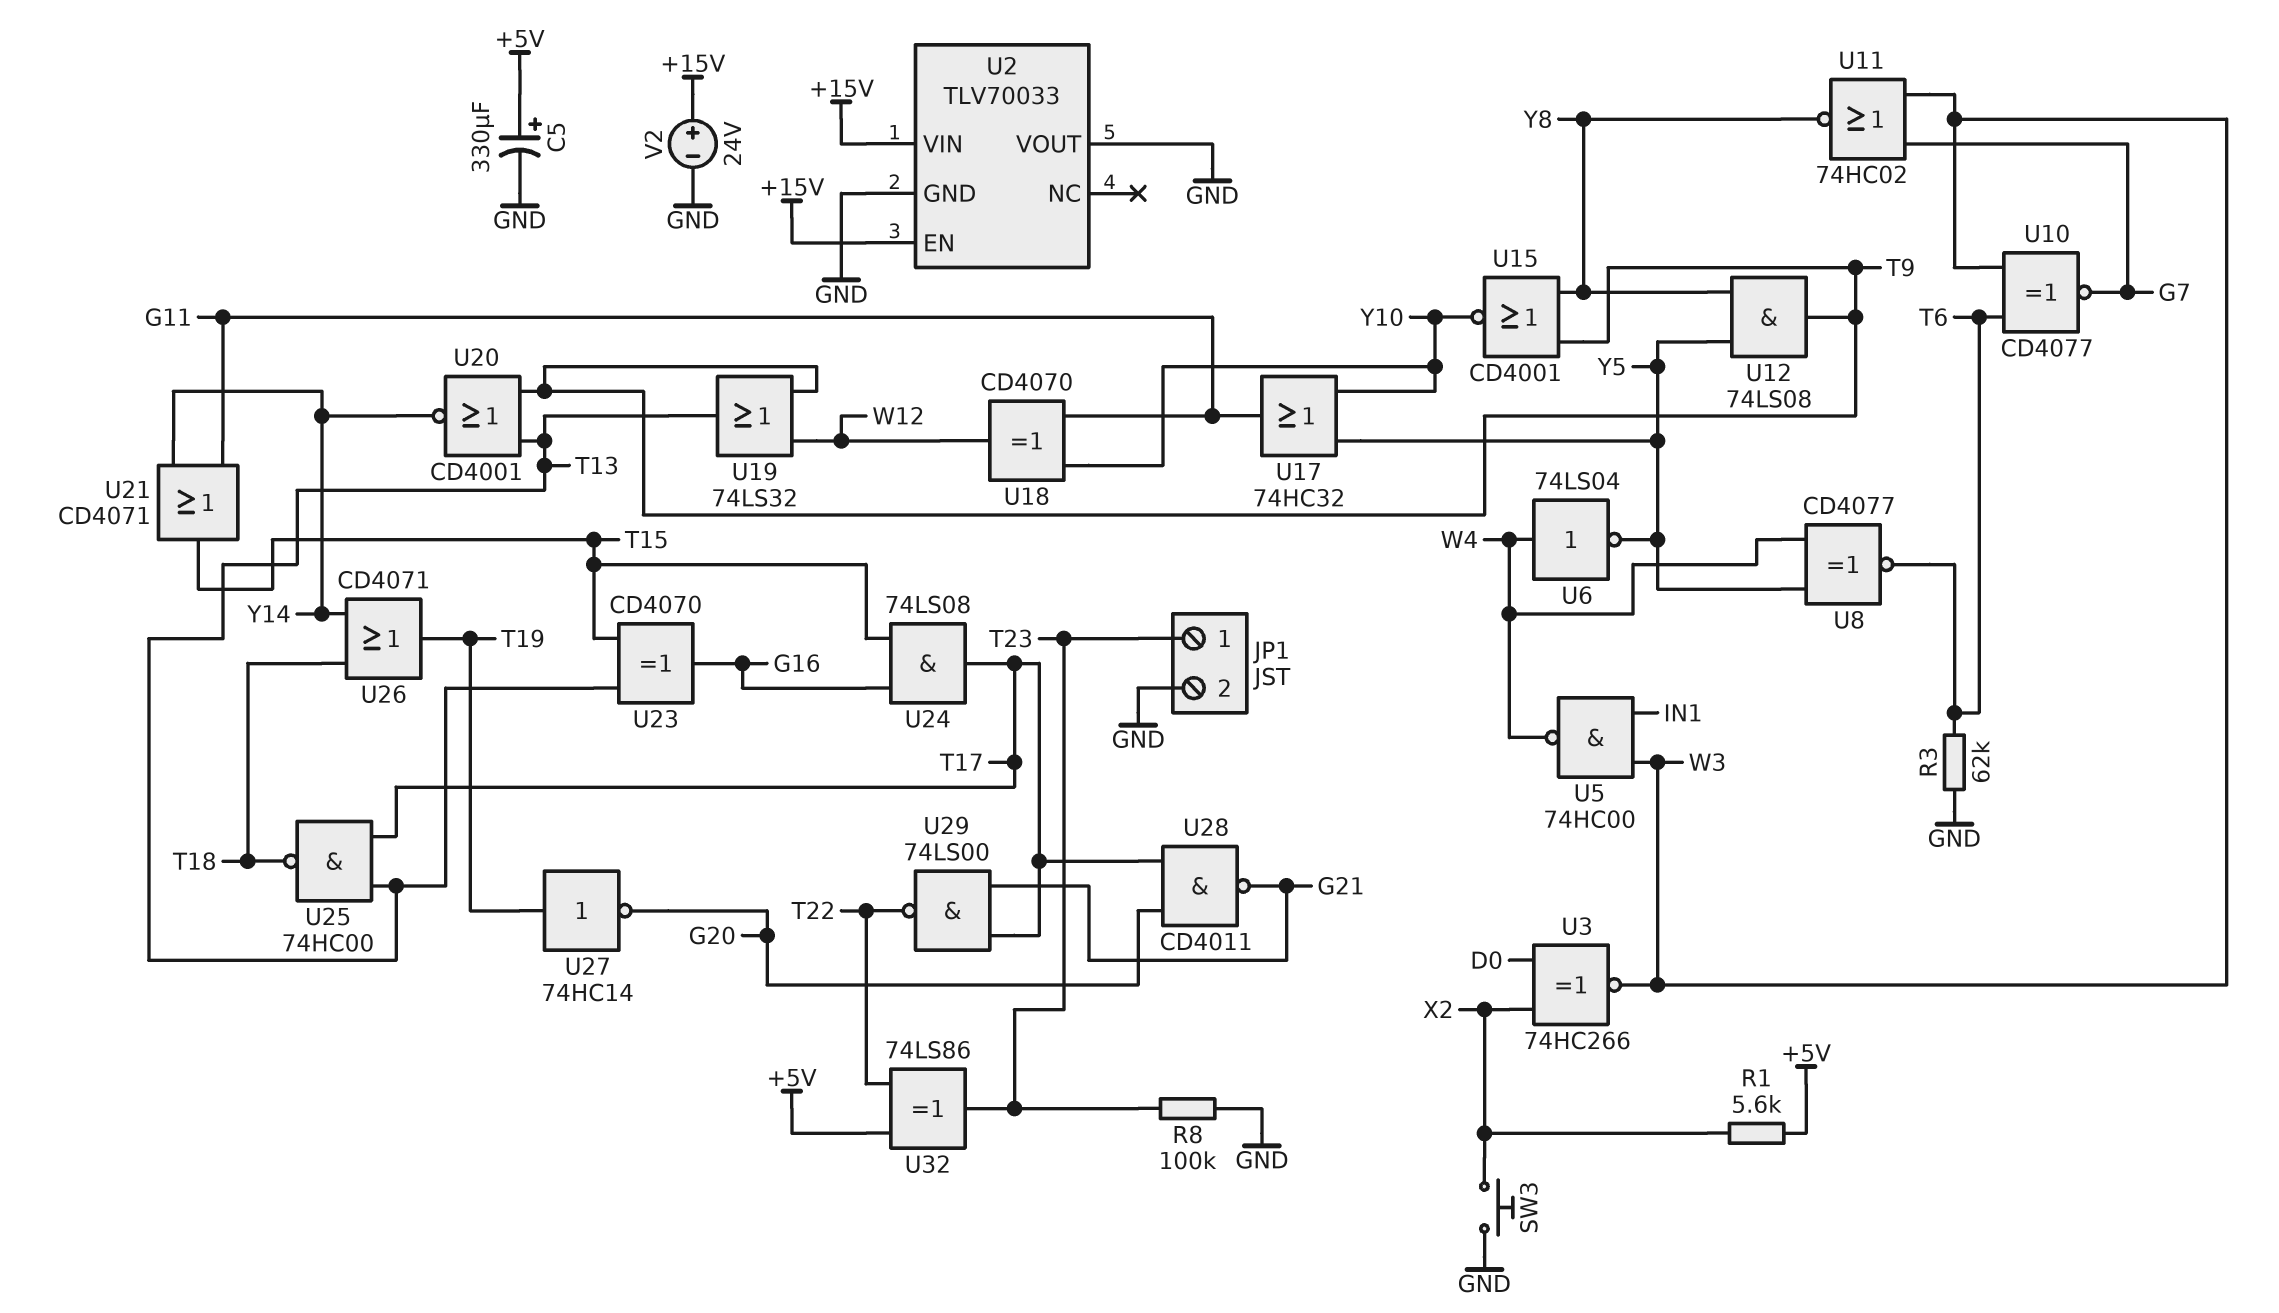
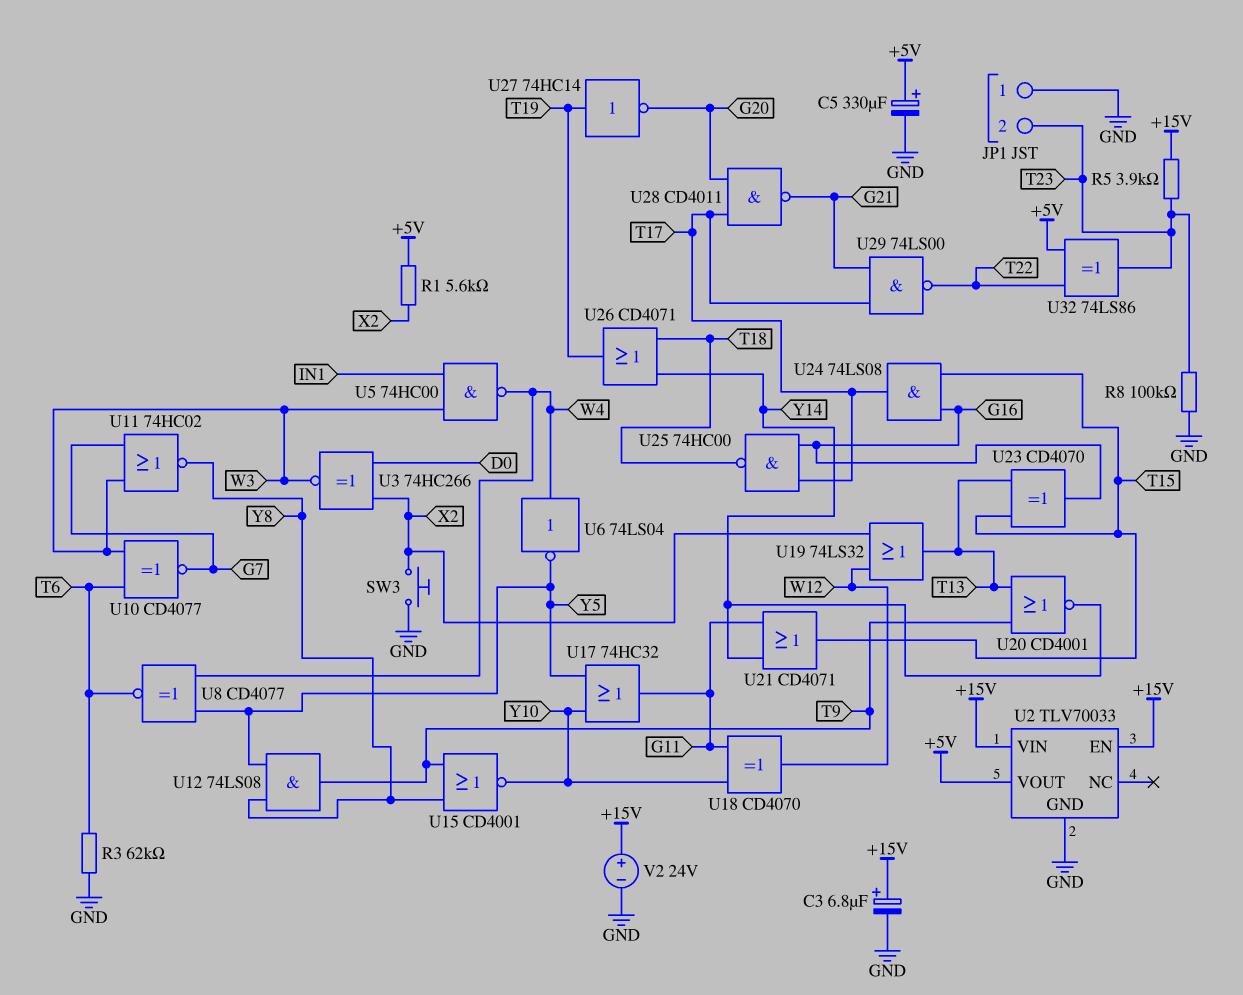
C3: none -> 6.8uF (plus +15V, minus GND)
JP1 pin 1: T23 -> GND
JP1 pin 2: GND -> T23
R5: none -> 3.9k (+15V, T23)
U2 pin VOUT: GND -> +5V
U19: OR 74LS32 (in T9, in W12, out T13) -> OR 74LS32 (in W12, in X2, out T13)
U25: NAND 74HC00 (in T13, in T17, out T18) -> NAND 74HC00 (in G16, in T17, out T18)

